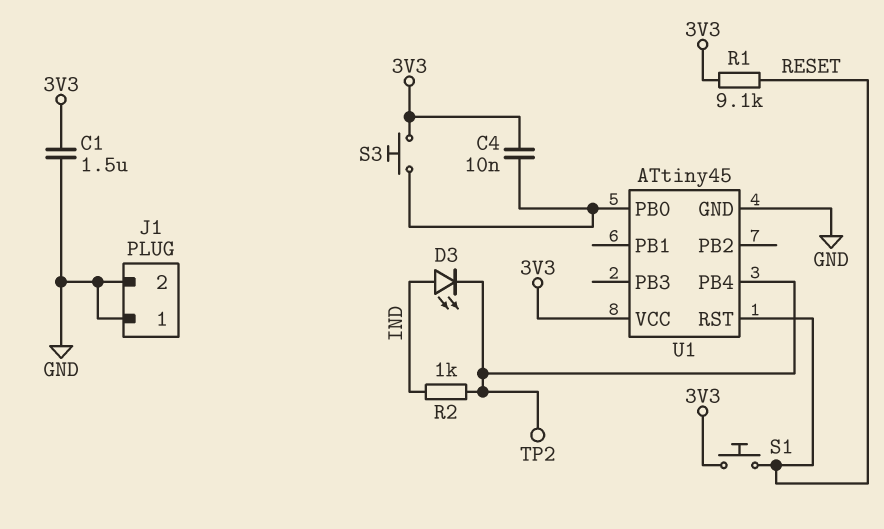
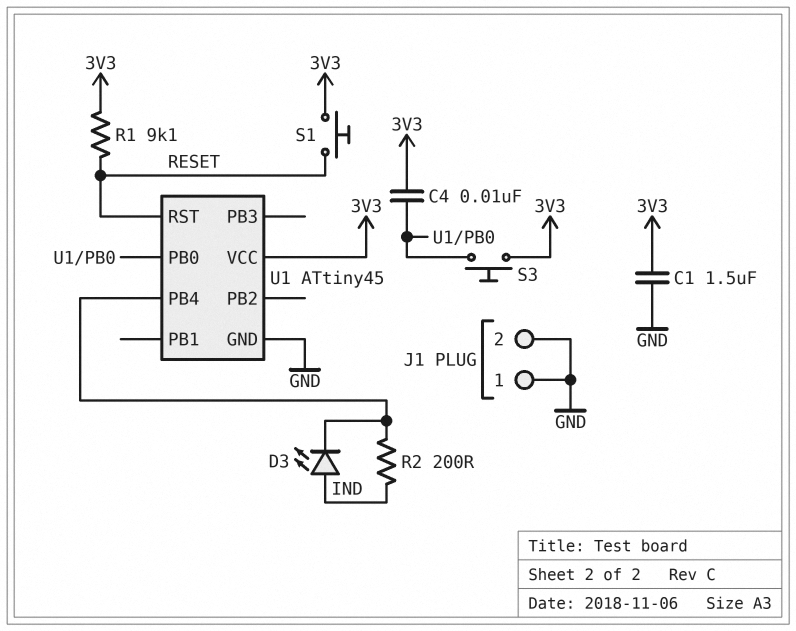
R2: 1k (IND, U1/PB4) -> 200 (IND, U1/PB4)
TP2: test point (U1/PB4) -> none

